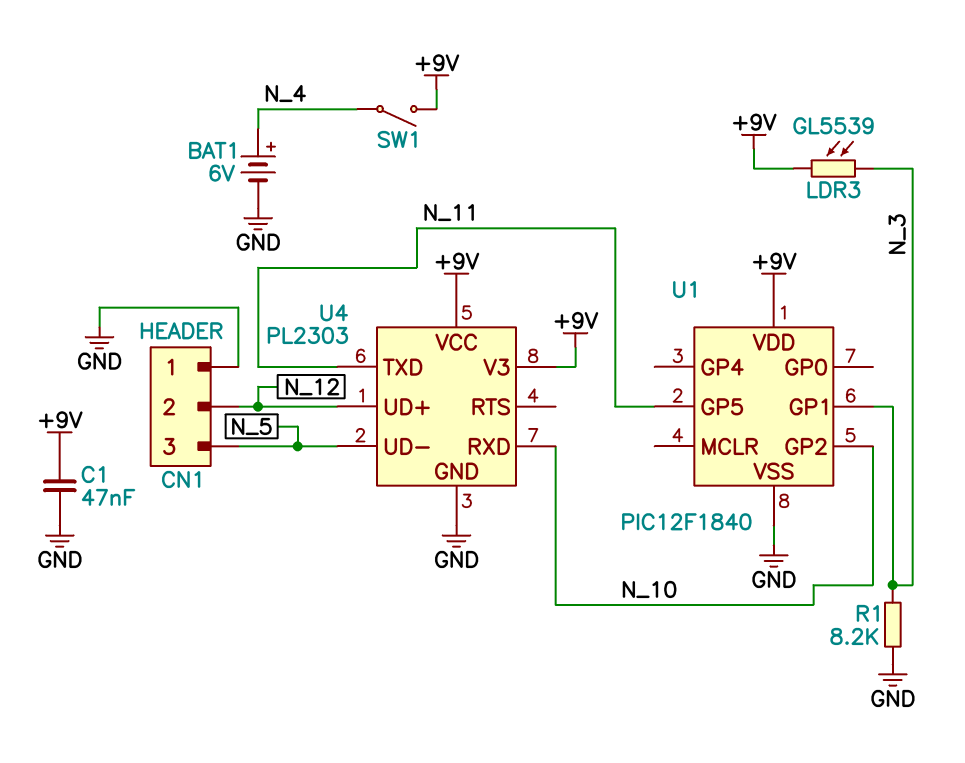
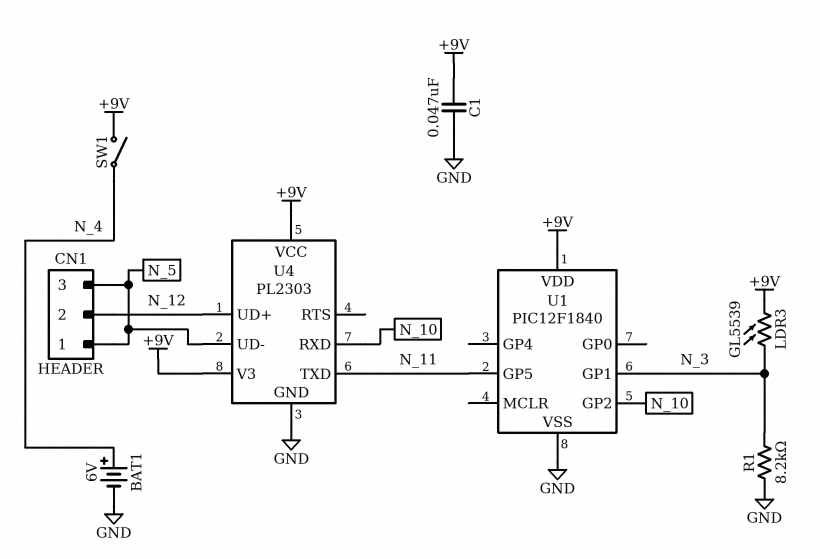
CN1 pin 1: GND -> N_5

